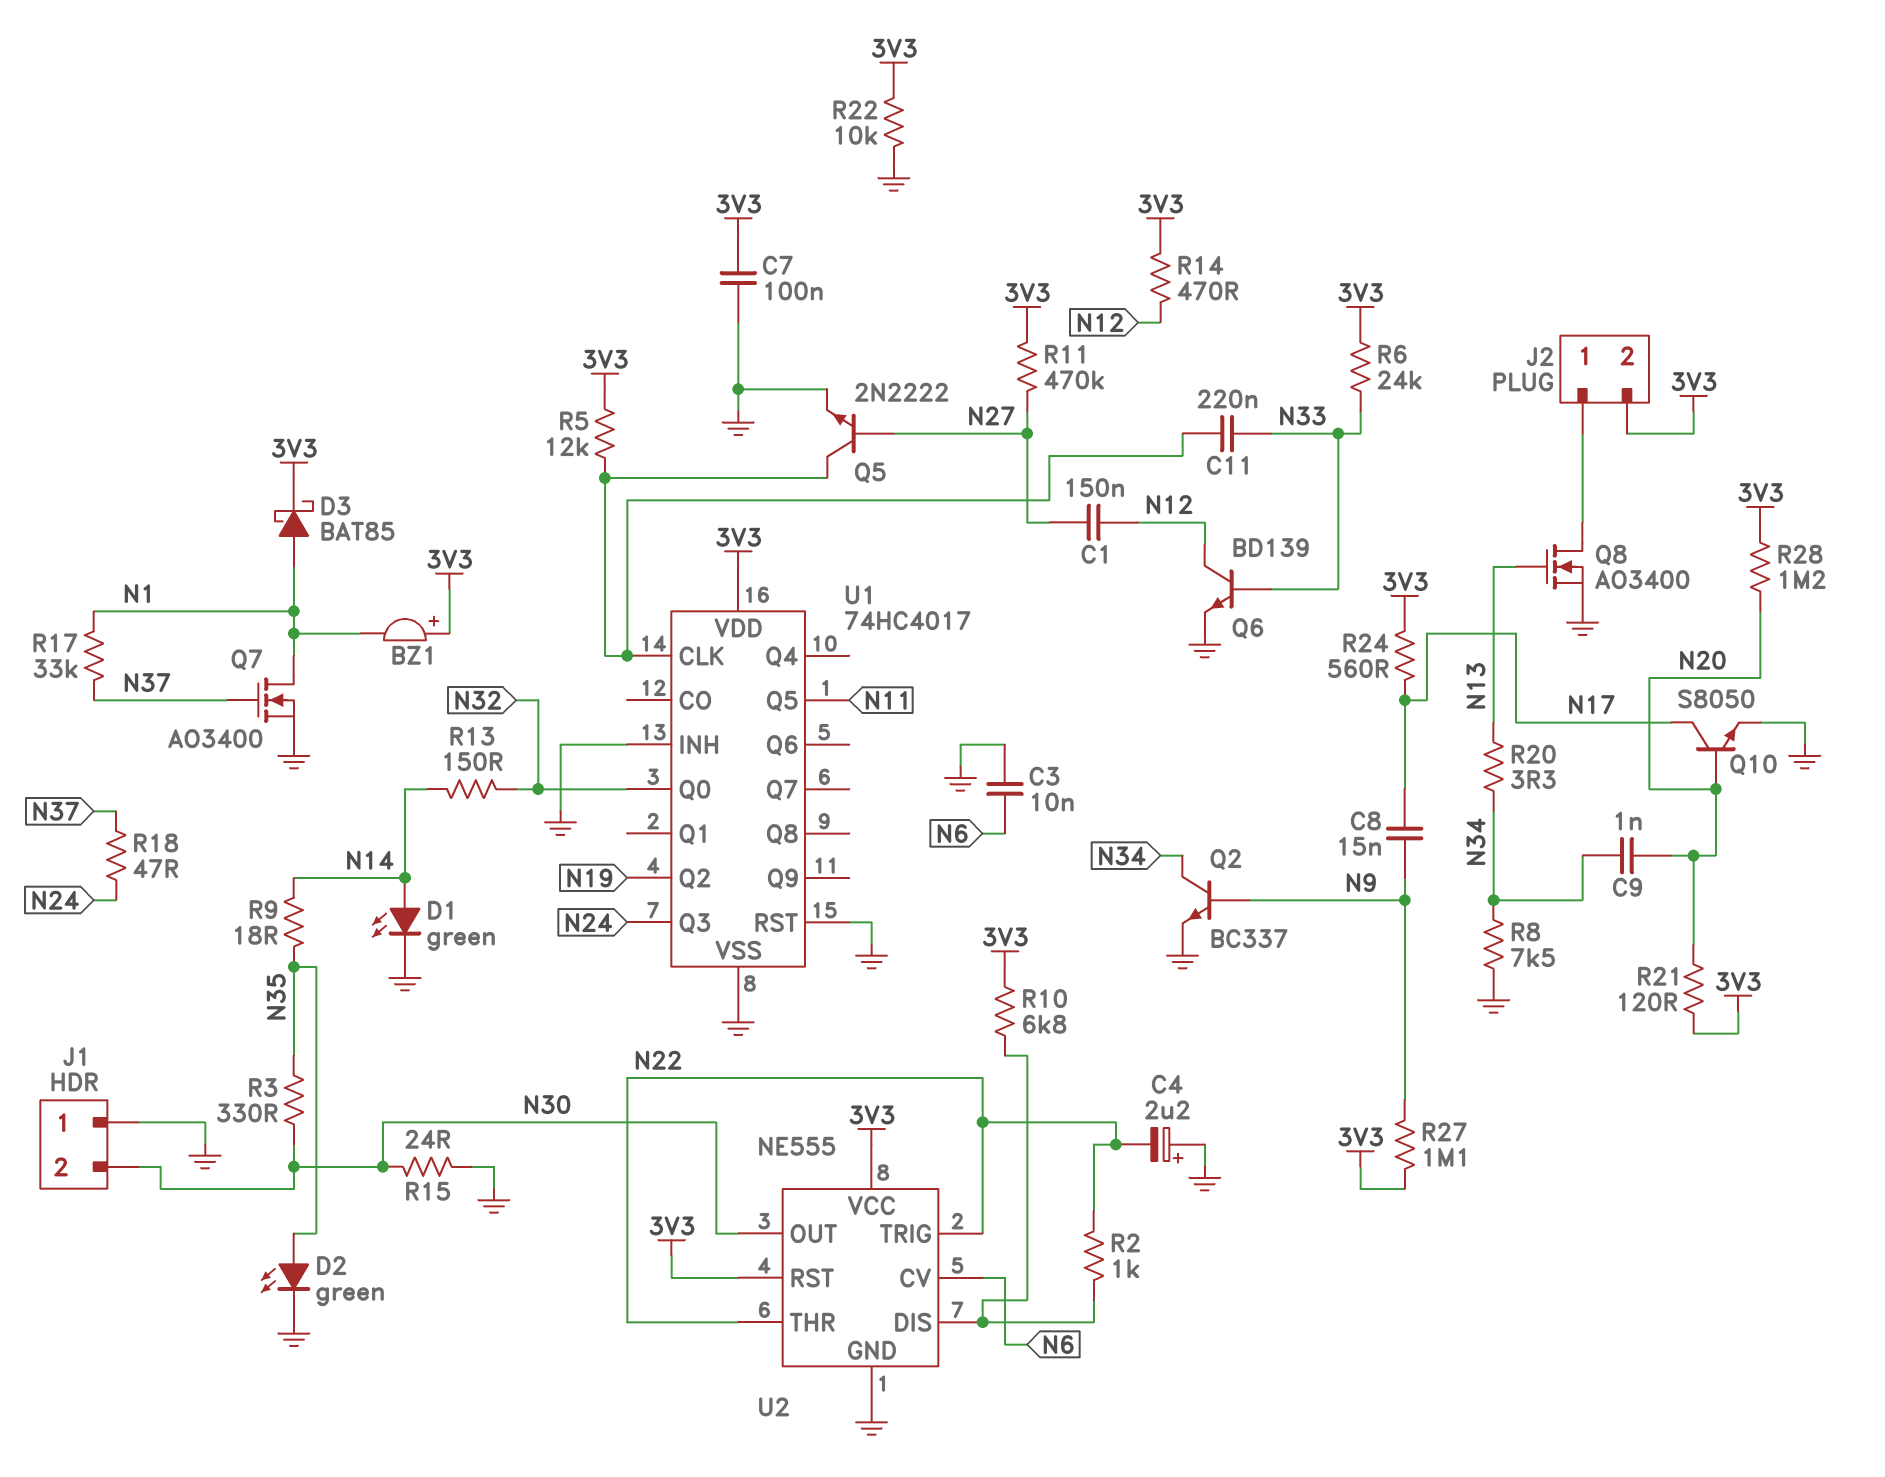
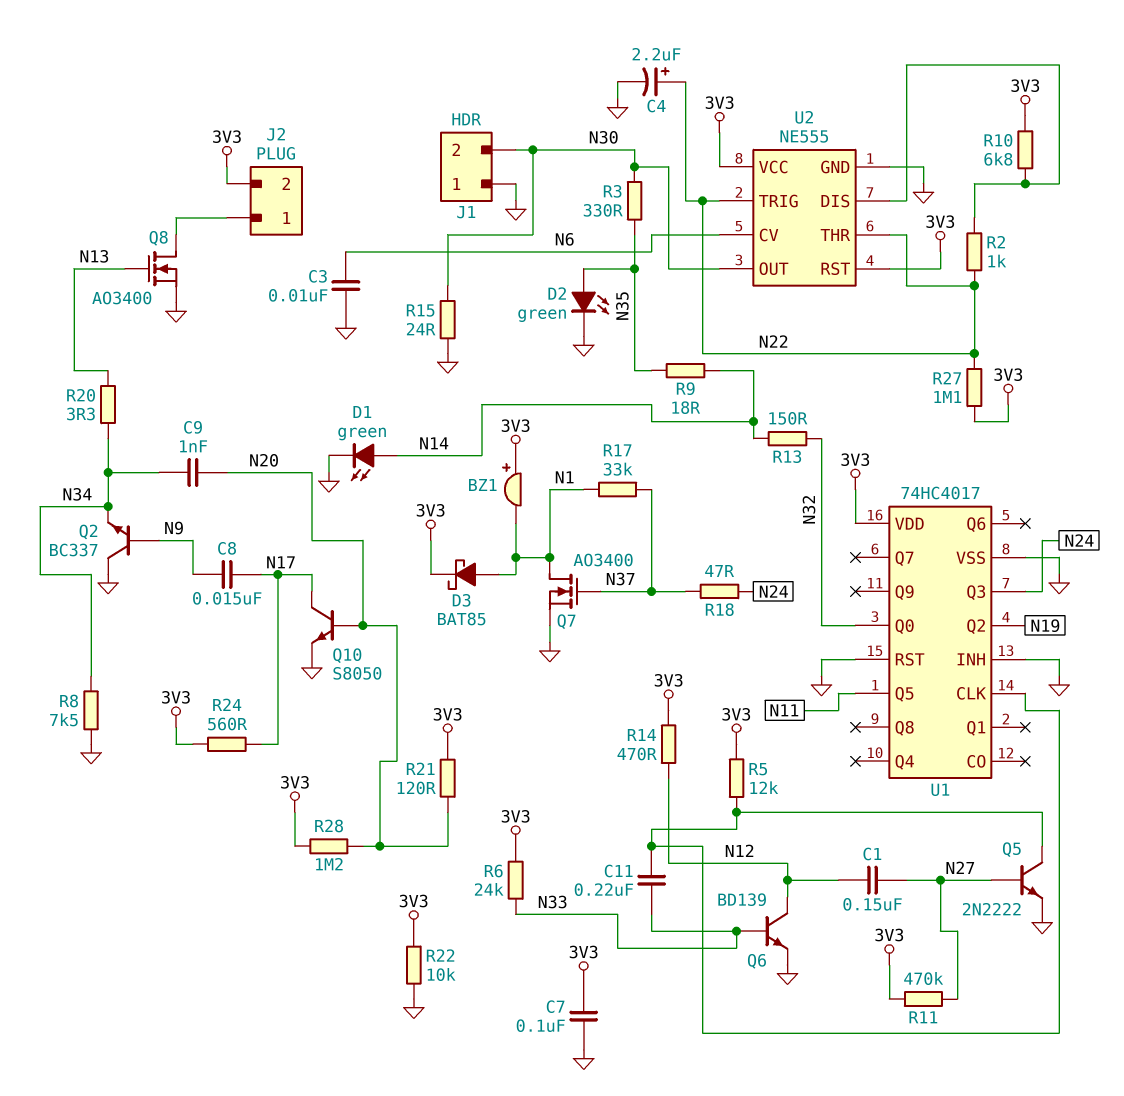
C4: 2.2uF (plus GND, minus N22) -> 2.2uF (plus N22, minus GND)
Q2: NPN BC337 (B N9, C N34, E GND) -> NPN BC337 (B N9, C GND, E N34)
R27: 1.1M (3V3, N9) -> 1.1M (3V3, N22)

